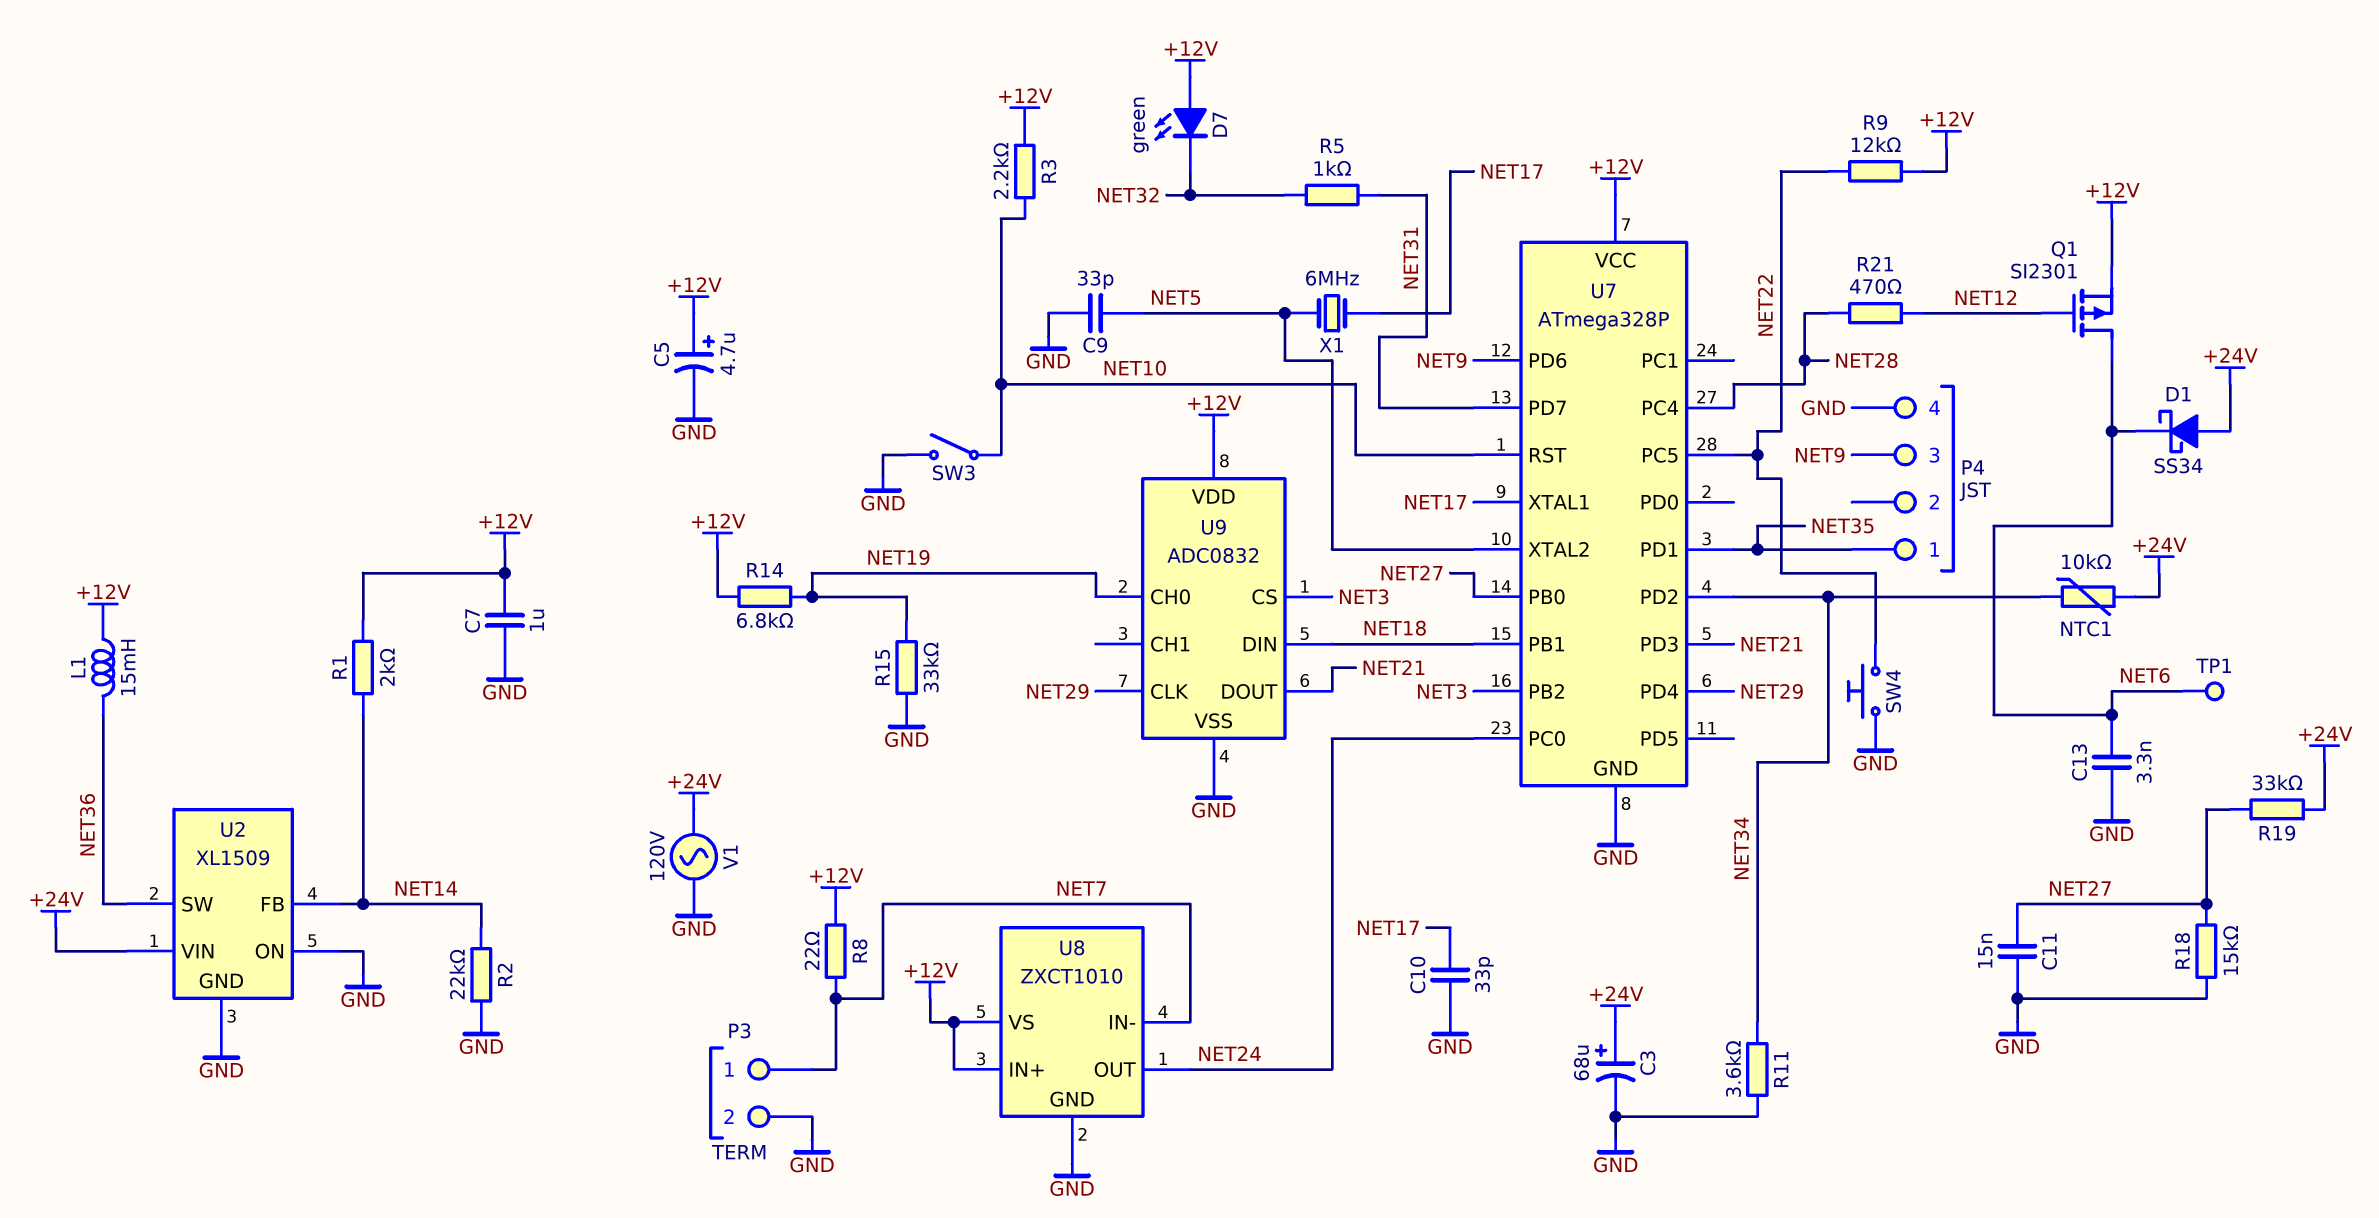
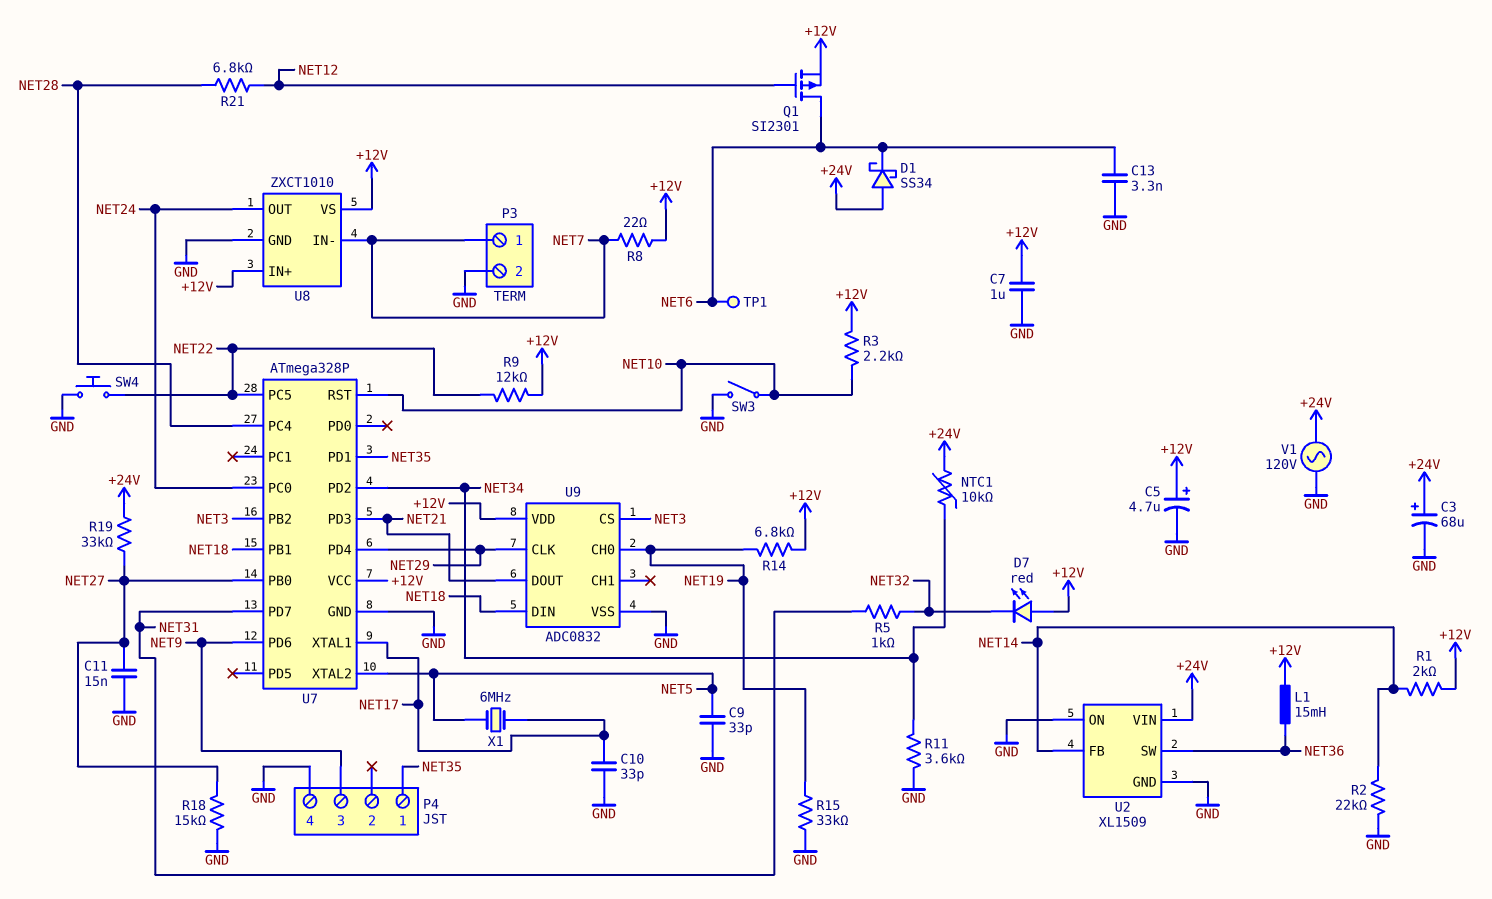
D7: LED green (A +12V, K NET32) -> LED red (A +12V, K NET32)
R21: 470 (NET12, NET28) -> 6.8k (NET12, NET28)

